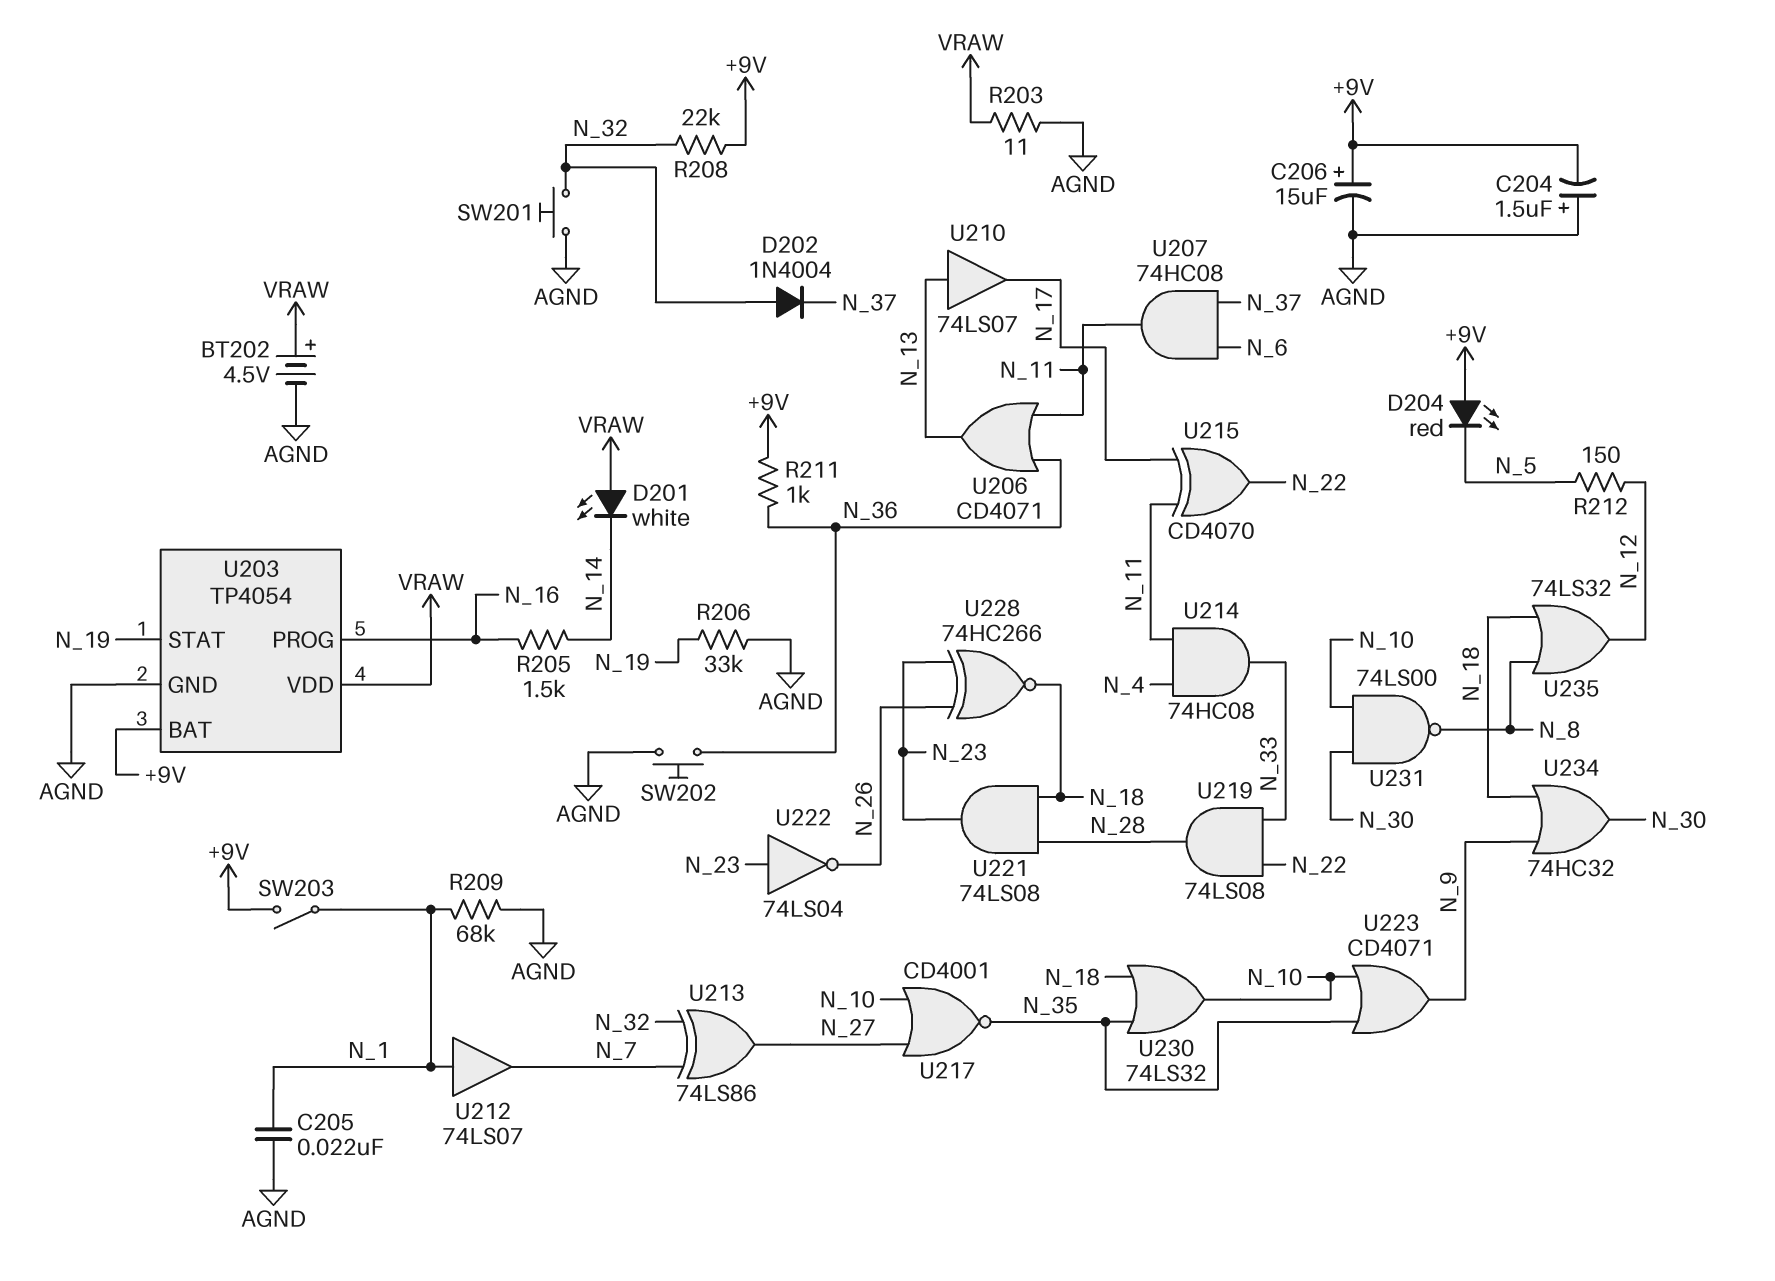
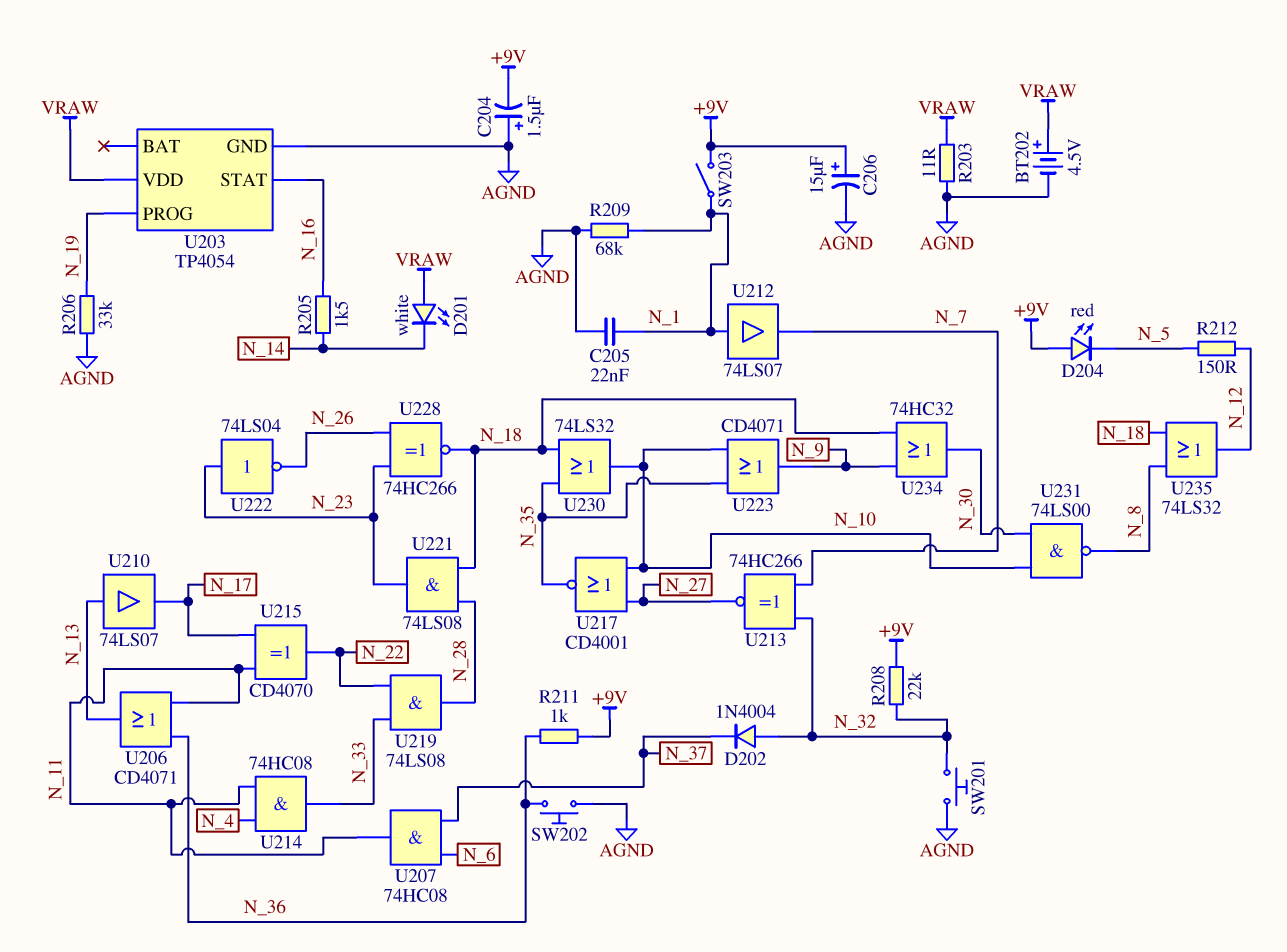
U203 pin BAT: +9V -> none
U203 pin PROG: N_16 -> N_19
U203 pin STAT: N_19 -> N_16
U213: XOR 74LS86 (in N_7, in N_32, out N_27) -> XNOR 74HC266 (in N_7, in N_32, out N_27)

